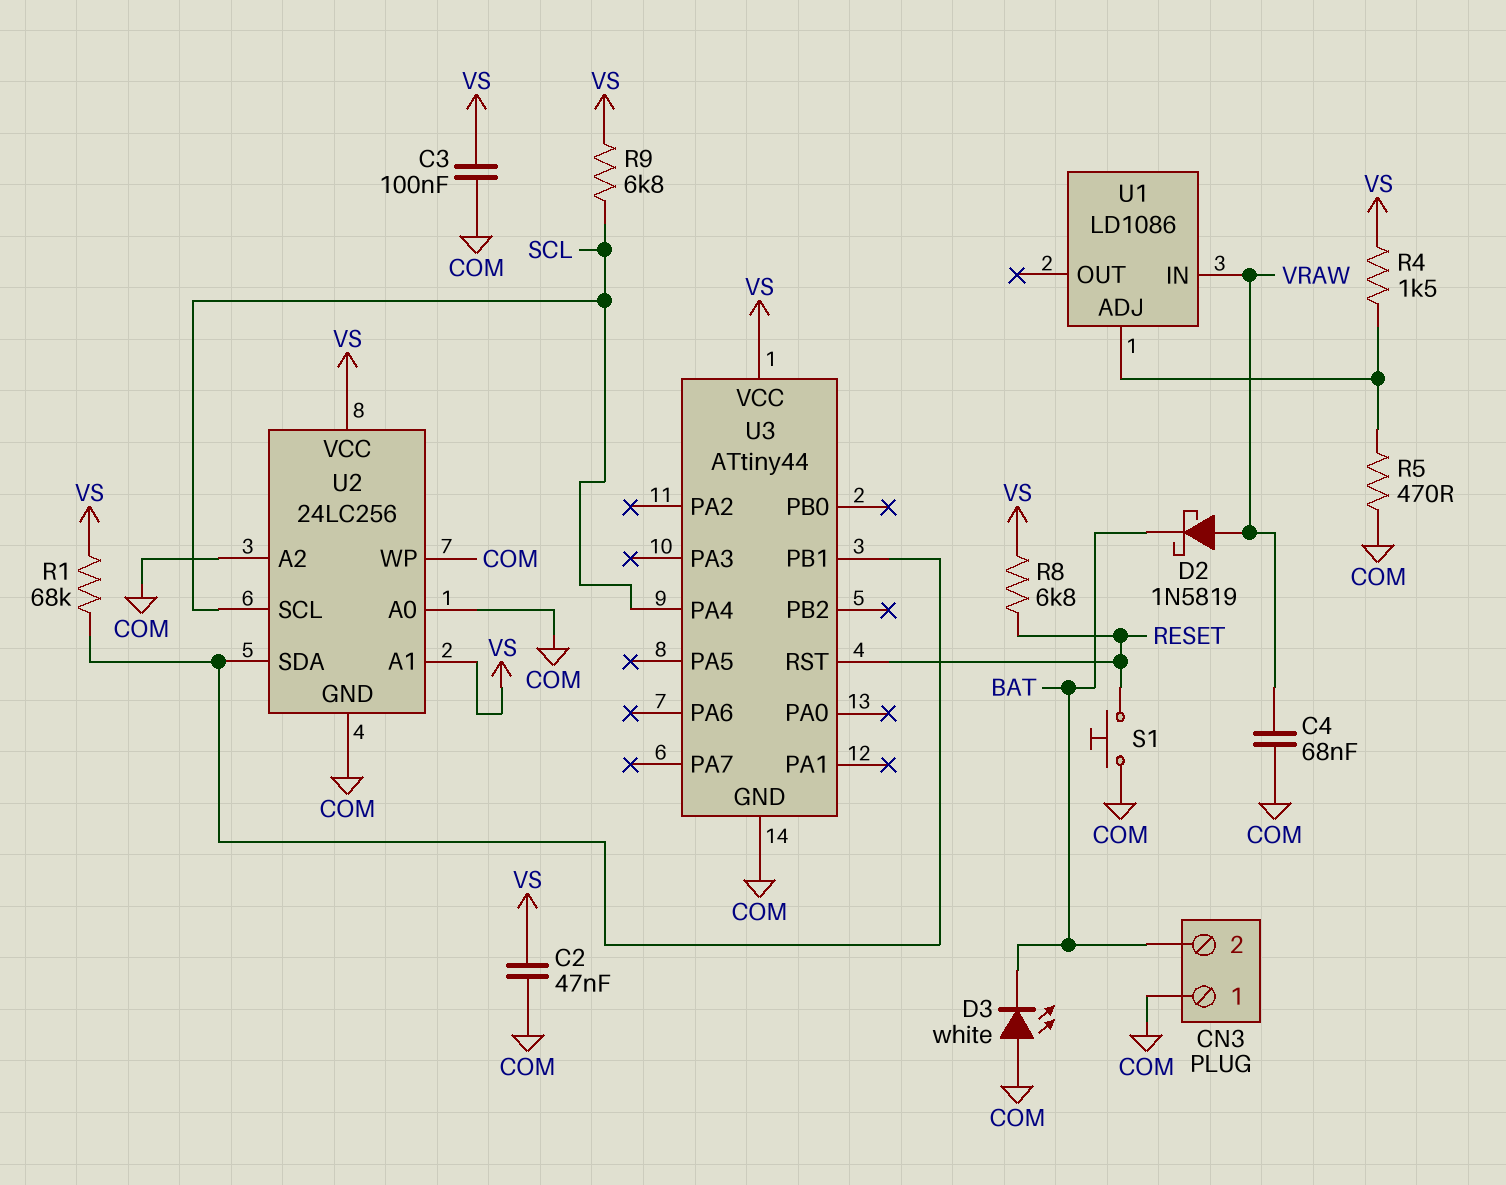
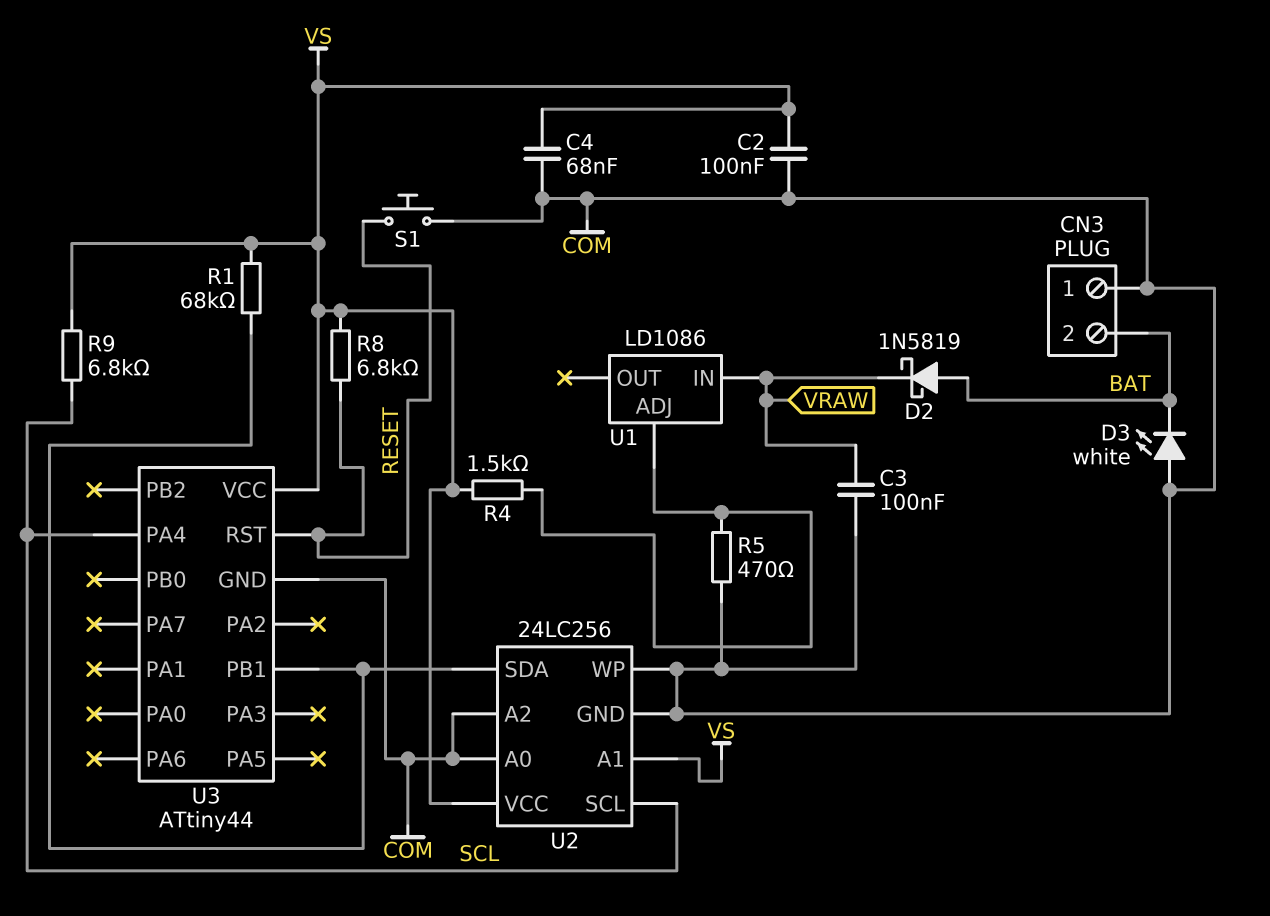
C2: 47nF (COM, VS) -> 100nF (COM, VS)
C3: 100nF (COM, VS) -> 100nF (COM, VRAW)
C4: 68nF (COM, VRAW) -> 68nF (COM, VS)
D2: schottky 1N5819 (A VRAW, K BAT) -> schottky 1N5819 (A BAT, K VRAW)

